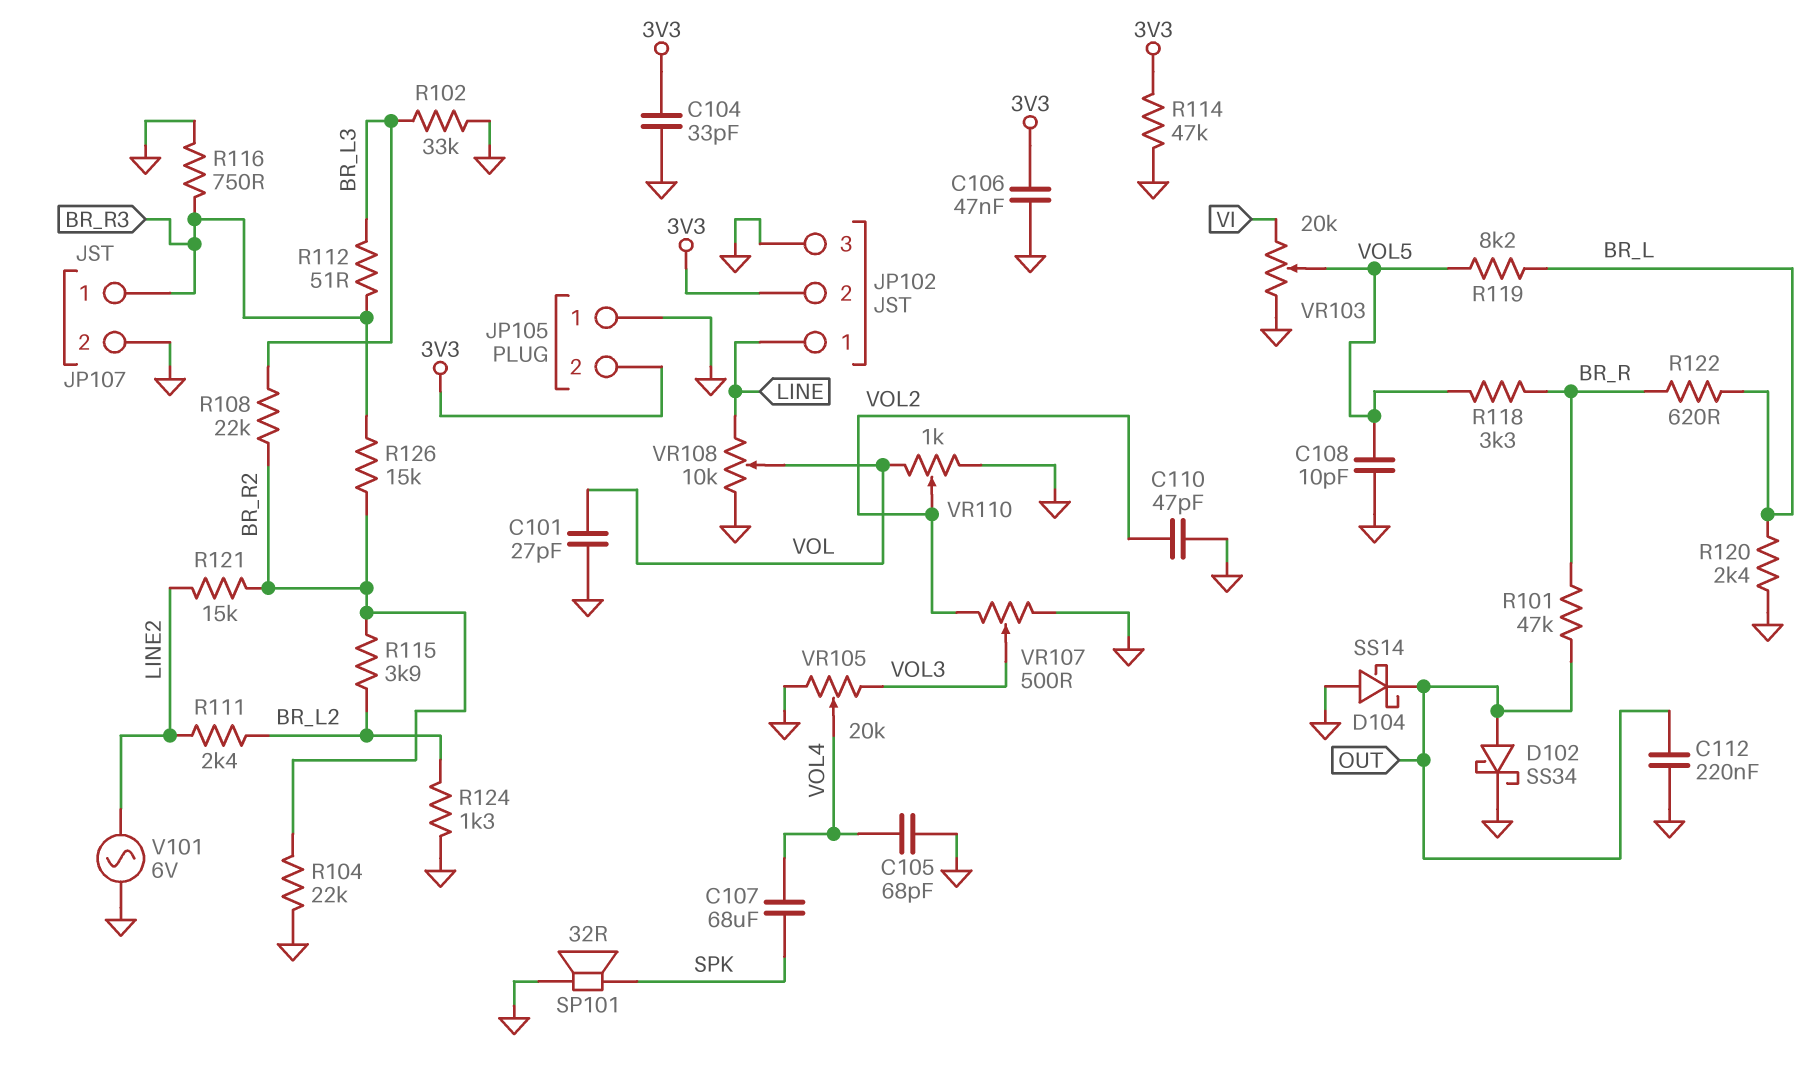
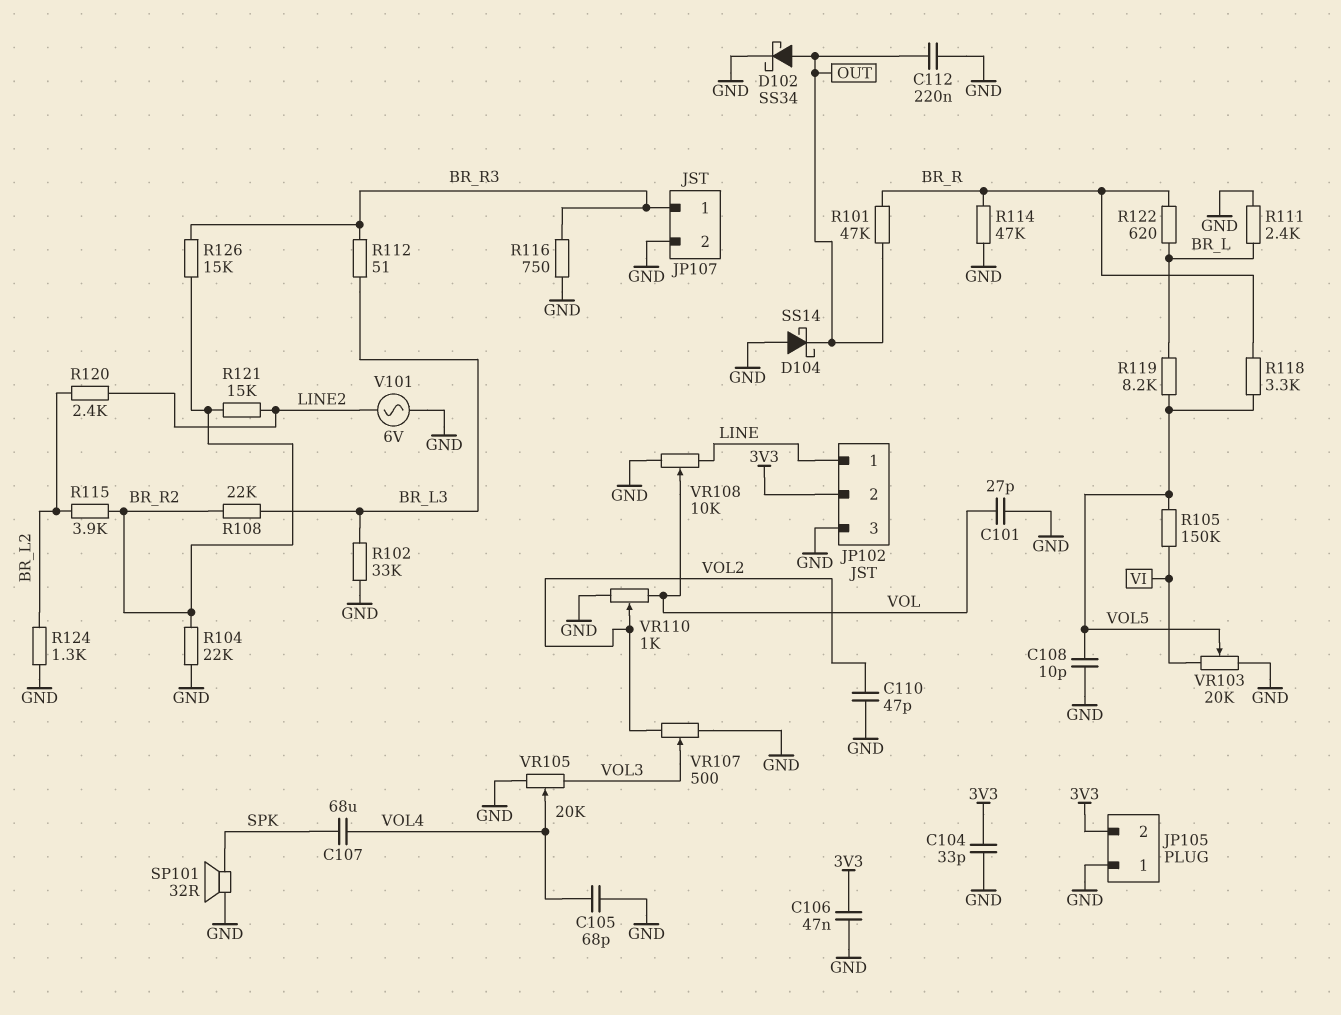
R105: none -> 150k (VI, VOL5)
R111: 2.4k (BR_L2, LINE2) -> 2.4k (BR_L, GND)
R114: 47k (3V3, GND) -> 47k (BR_R, GND)
R120: 2.4k (BR_L, GND) -> 2.4k (BR_L2, LINE2)

